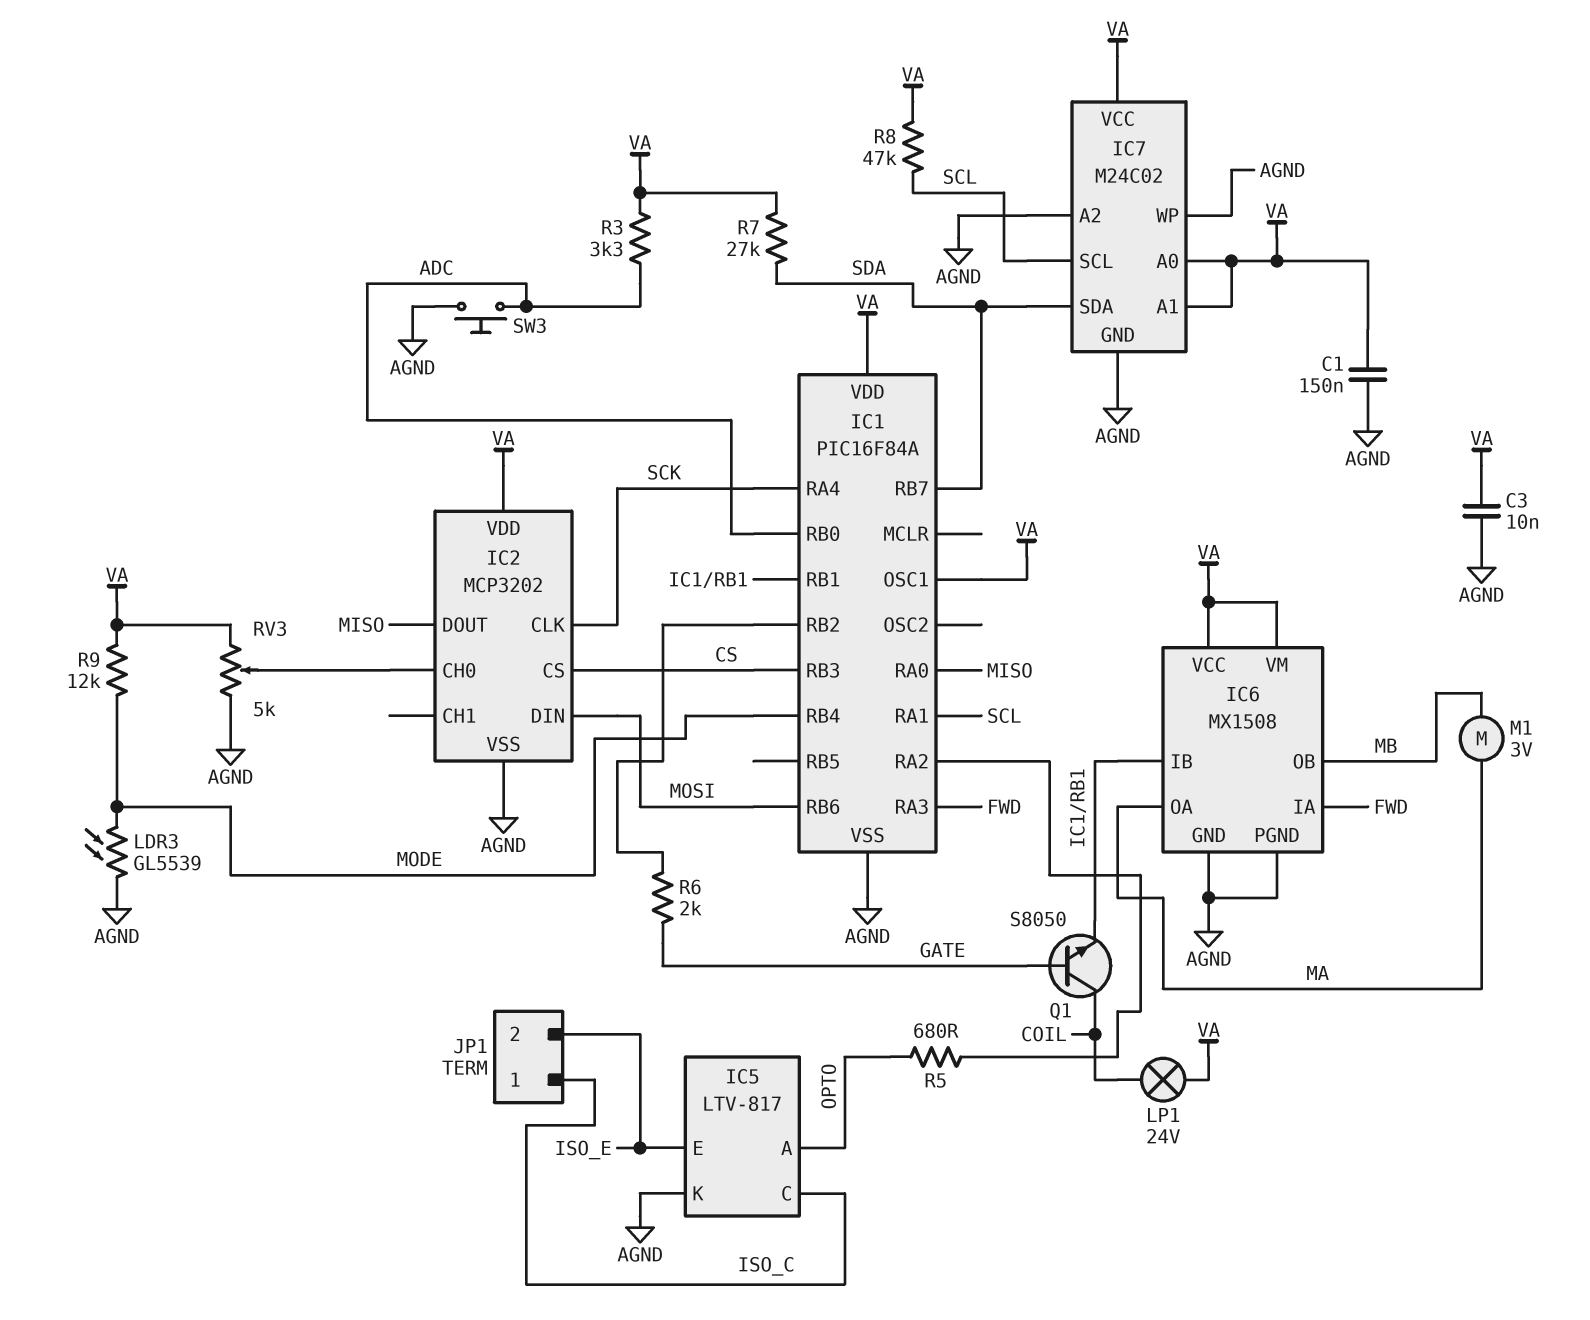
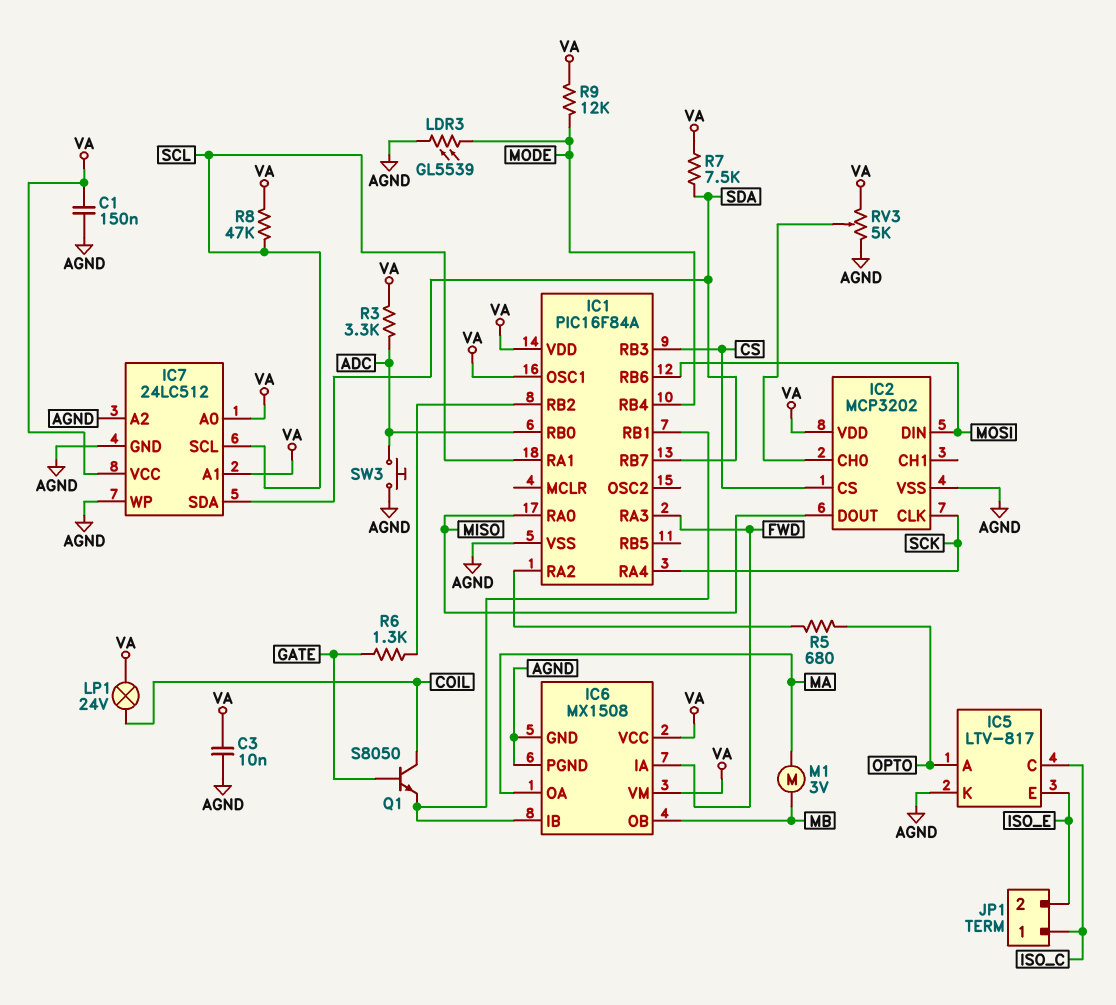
IC7: M24C02 -> 24LC512
R6: 2k (GATE, IC1/RB2) -> 1.3k (GATE, IC1/RB2)
R7: 27k (SDA, VA) -> 7.5k (SDA, VA)

